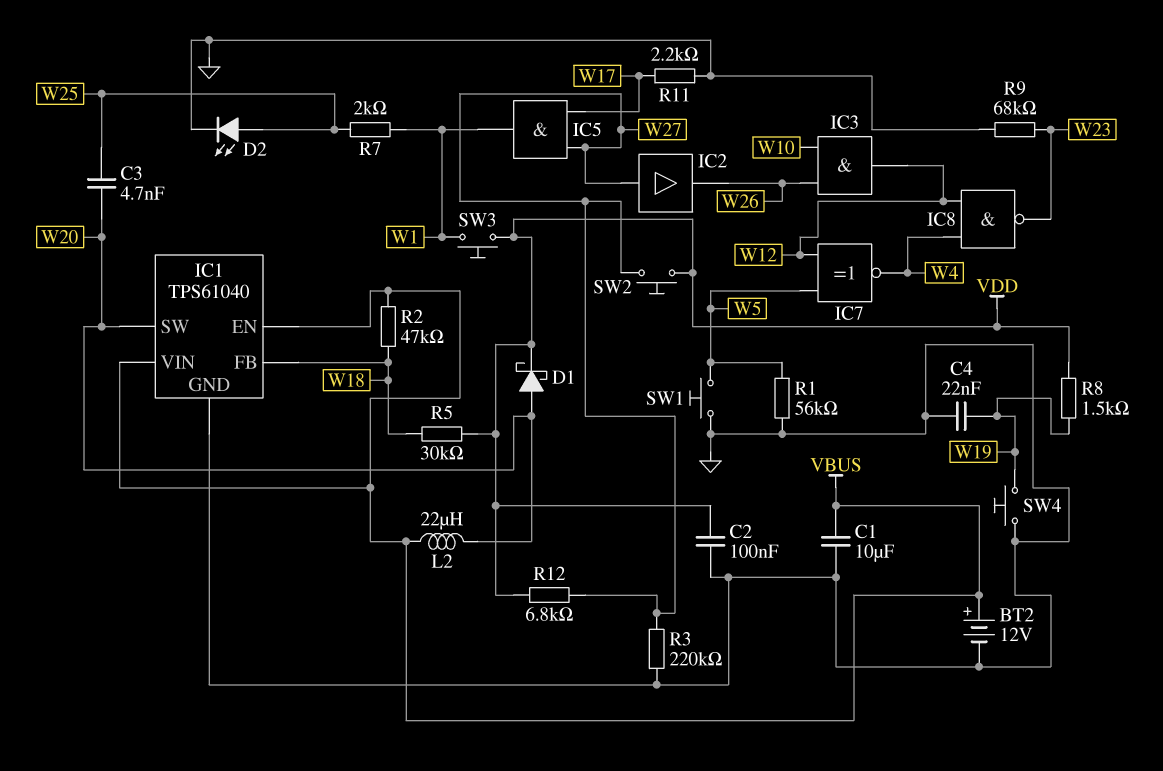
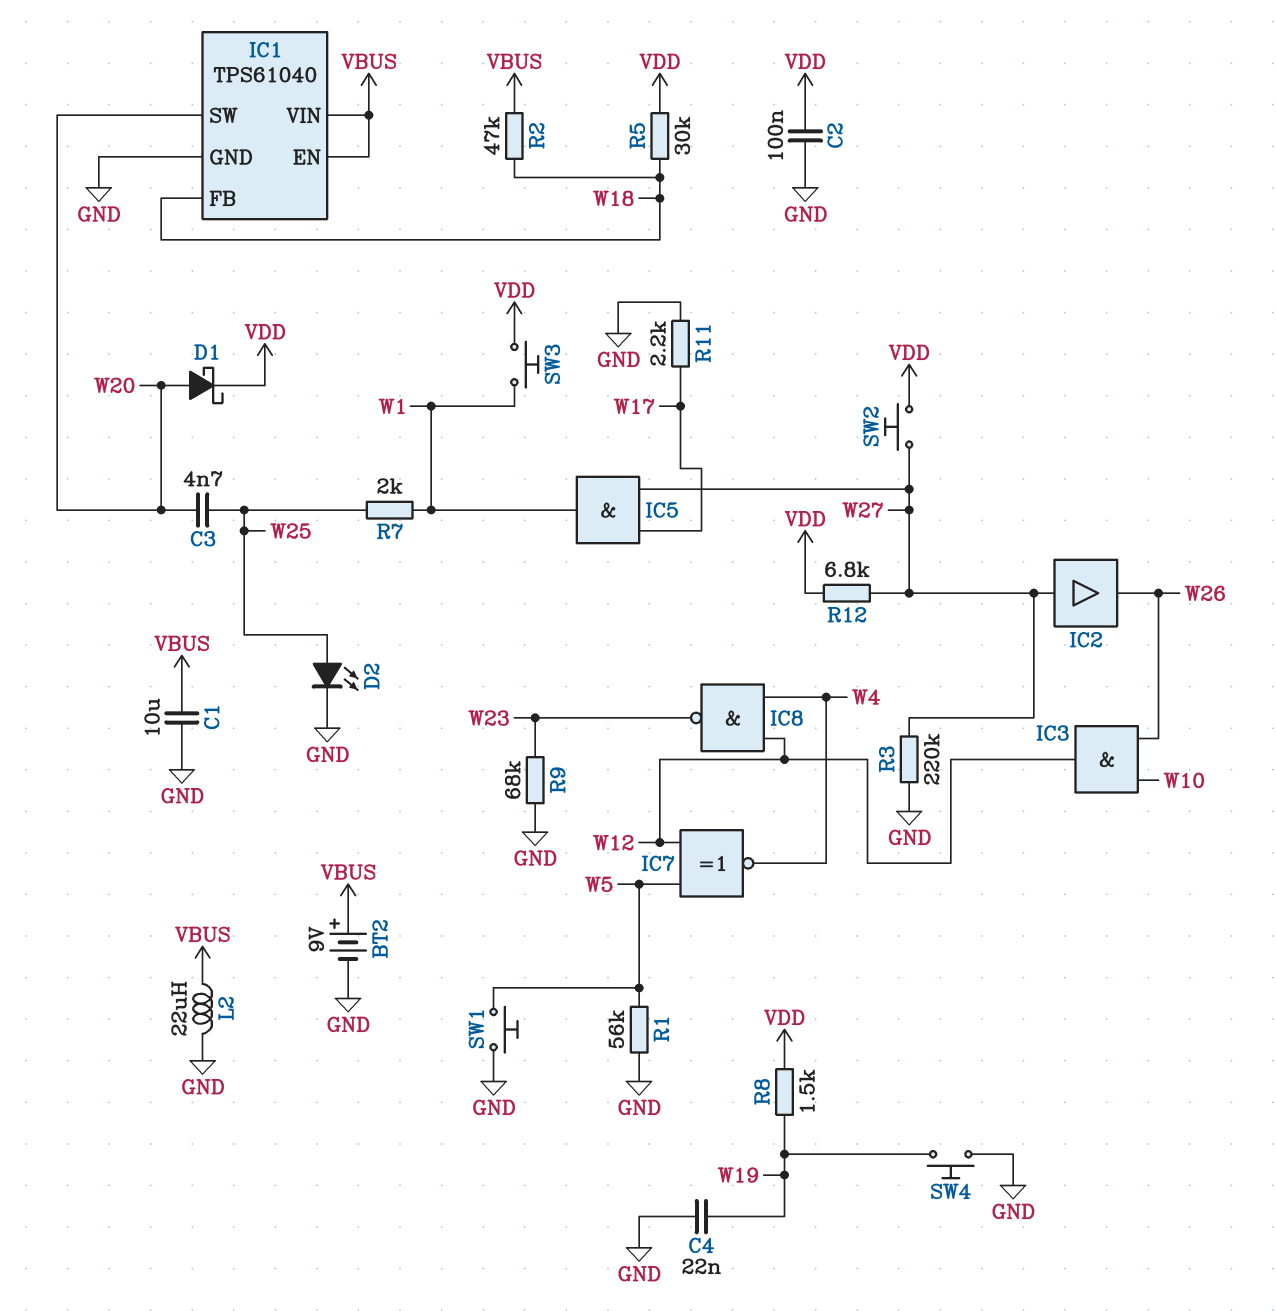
BT2: 12V (plus VBUS, minus GND) -> 9V (plus VBUS, minus GND)
L2: 22uH (VBUS, W20) -> 22uH (GND, VBUS)

